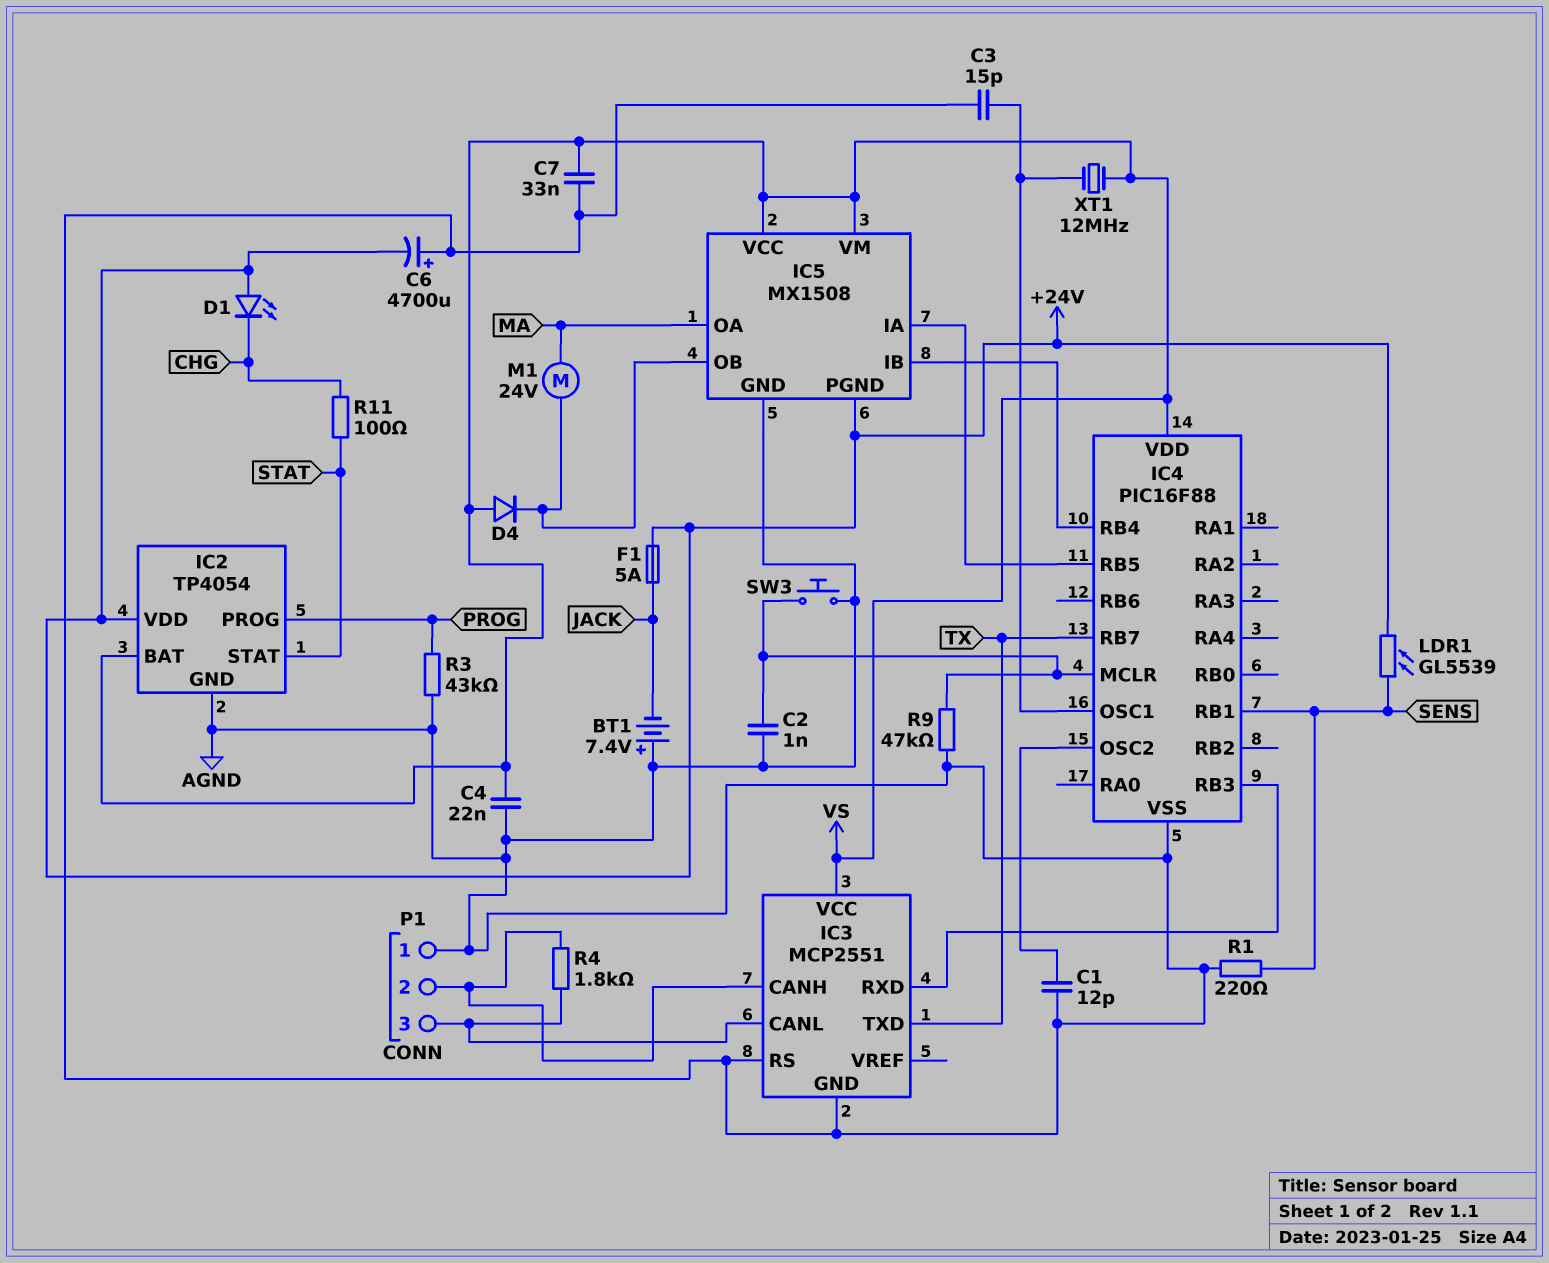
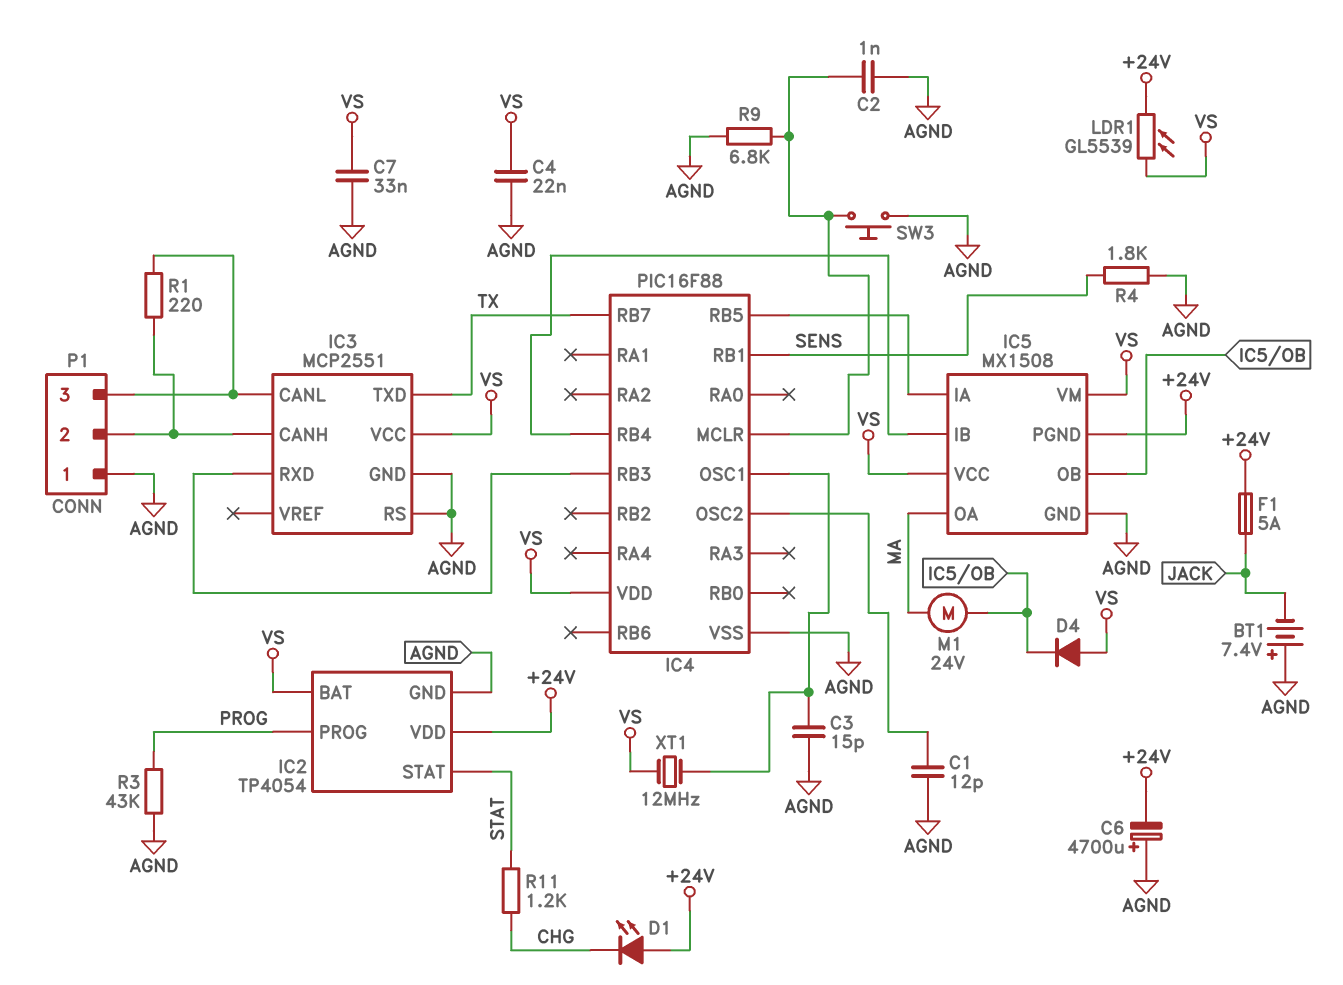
LDR1: GL5539 (+24V, SENS) -> GL5539 (+24V, VS)
R1: 220 (AGND, SENS) -> 220 (IC3/CANH, IC3/CANL)
R4: 1.8k (IC3/CANH, IC3/CANL) -> 1.8k (AGND, SENS)
R9: 47k (AGND, IC4/MCLR) -> 6.8k (AGND, IC4/MCLR)
R11: 100 (CHG, STAT) -> 1.2k (CHG, STAT)

